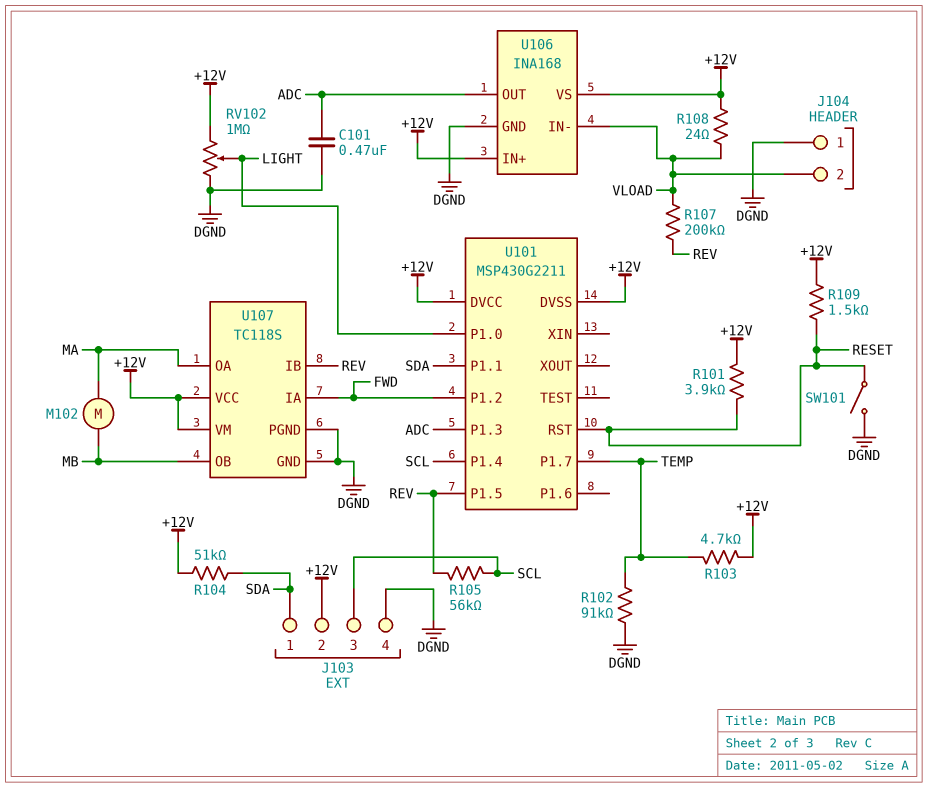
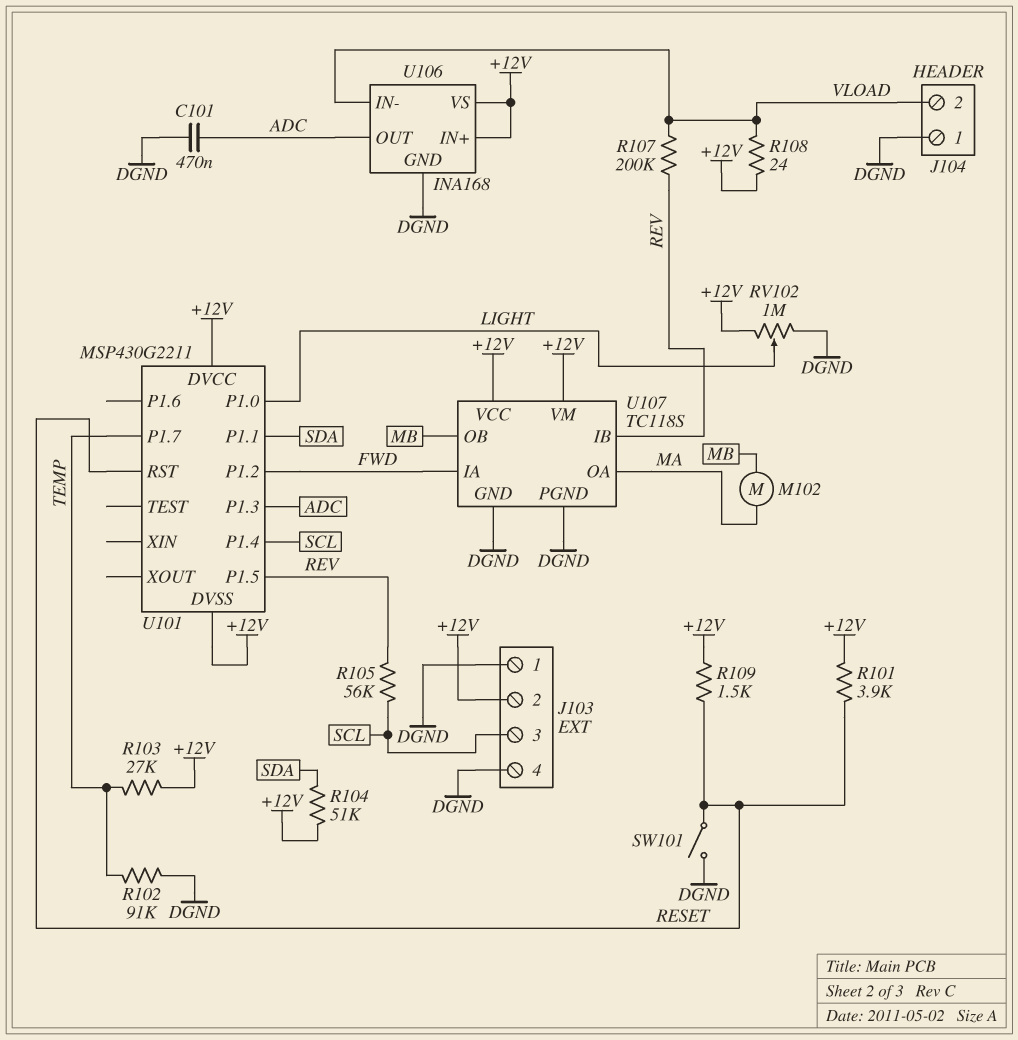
J103 pin 1: SDA -> DGND
R103: 4.7k (+12V, TEMP) -> 27k (+12V, TEMP)

